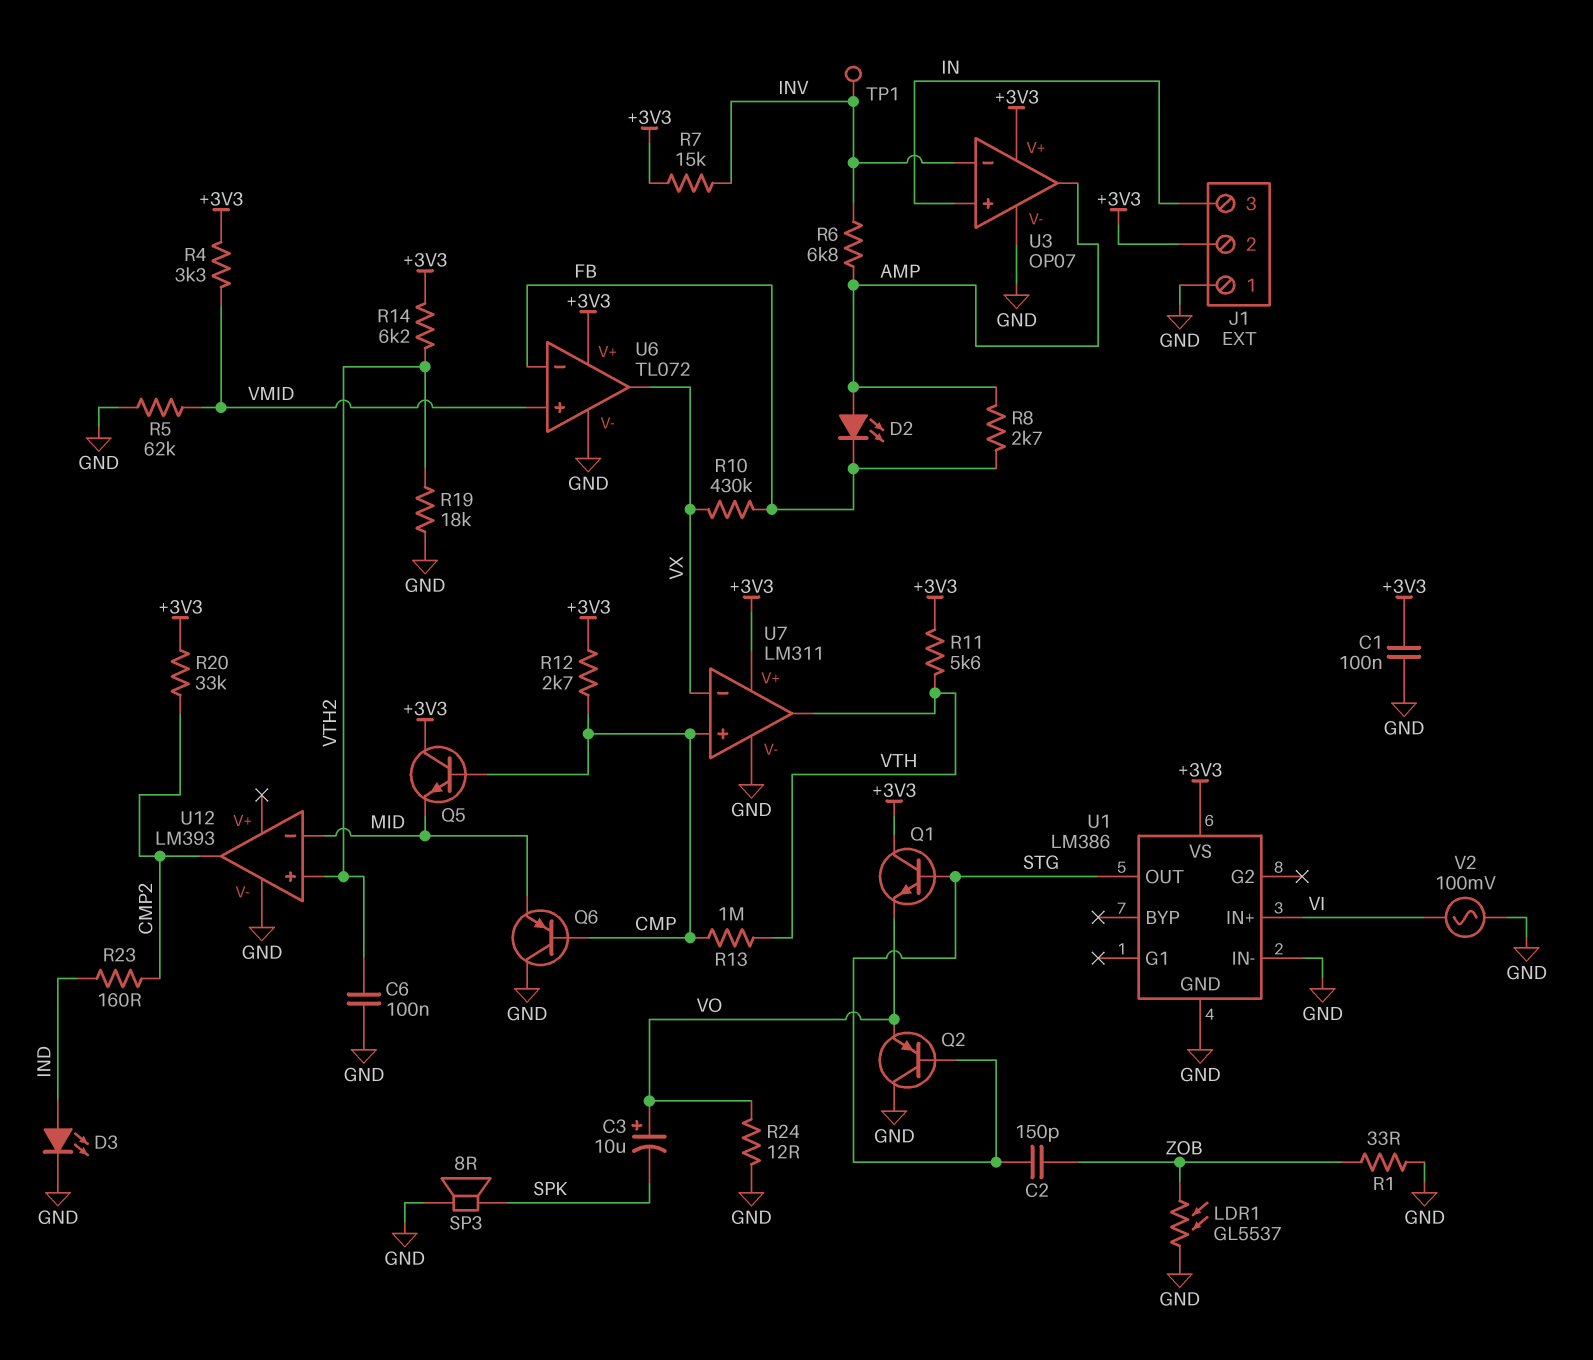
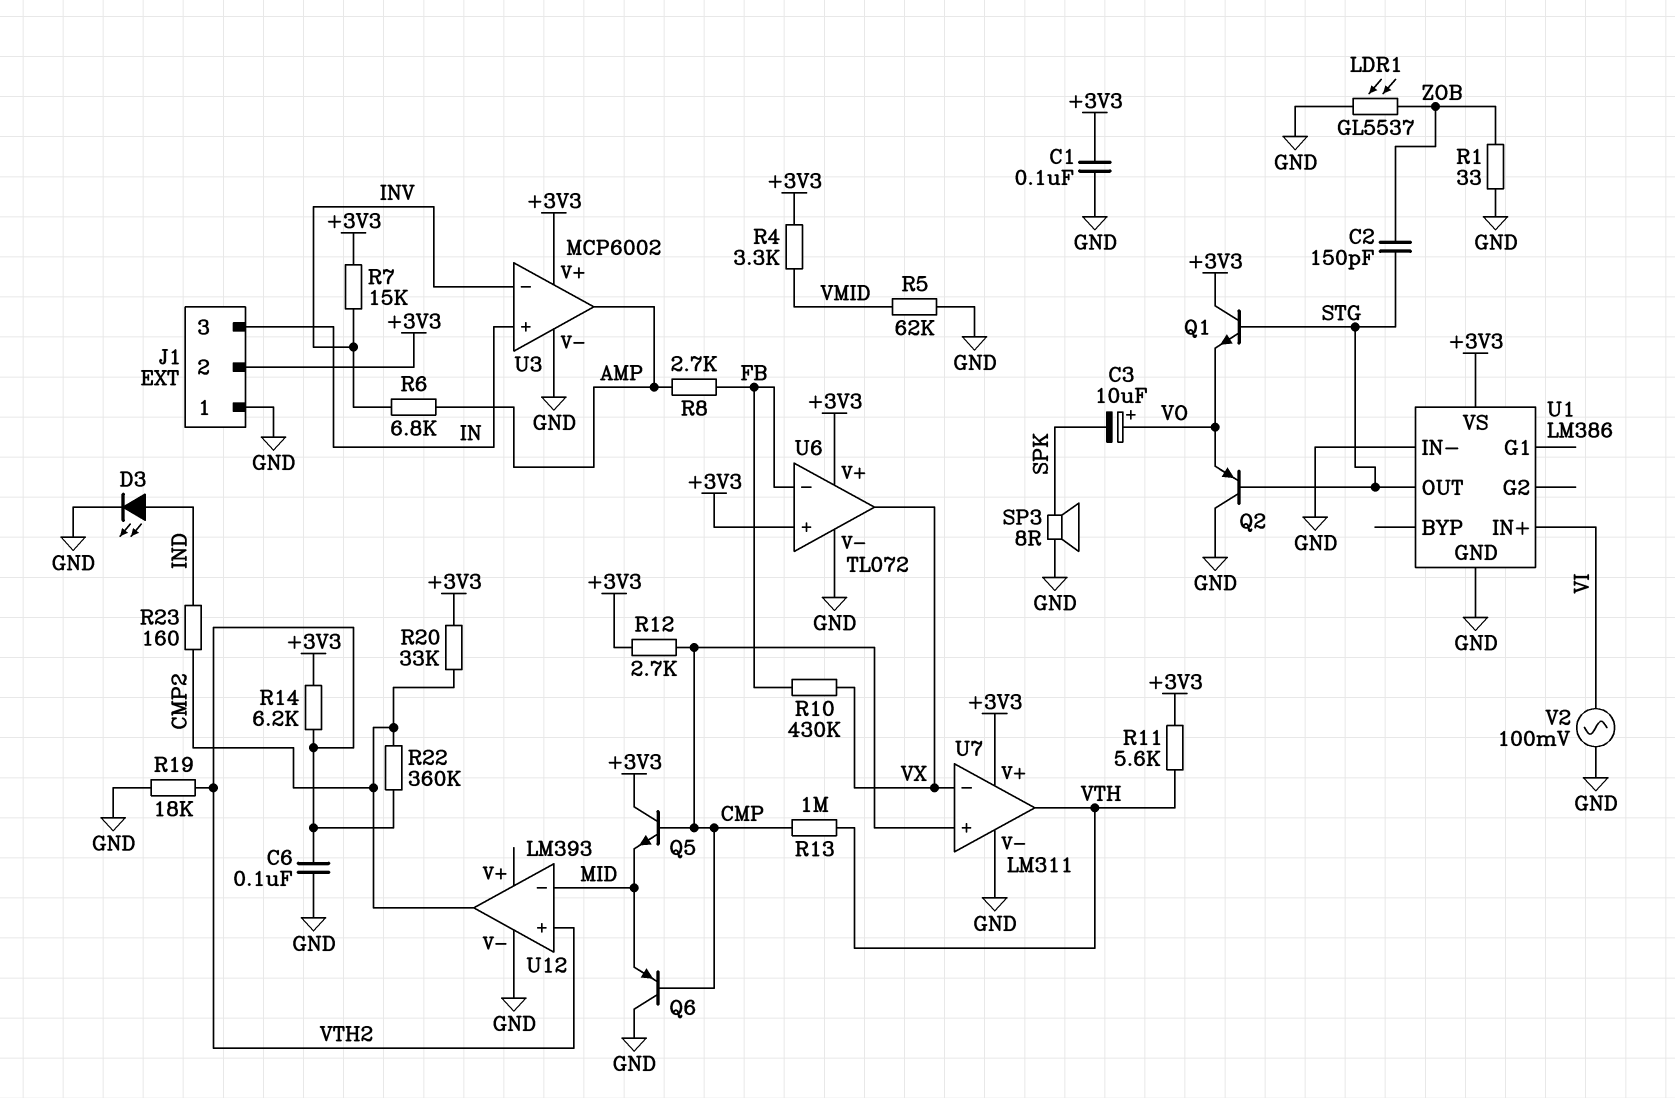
D2: LED (A AMP, K FB) -> none
R22: none -> 360k (CMP2, VTH2)
R24: 12 (GND, VO) -> none
TP1: test point (INV) -> none
U3: OP07 -> MCP6002
U6 pin in+: VMID -> +3V3

